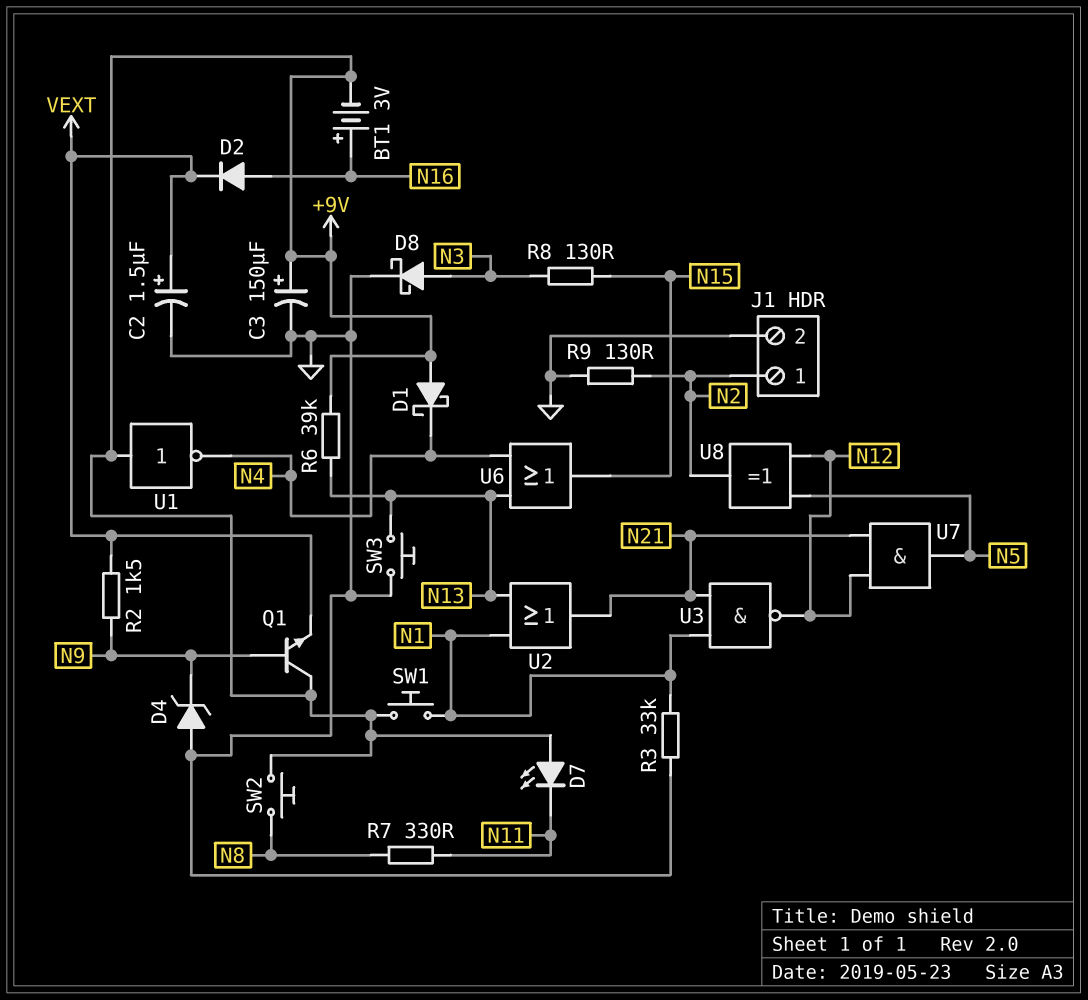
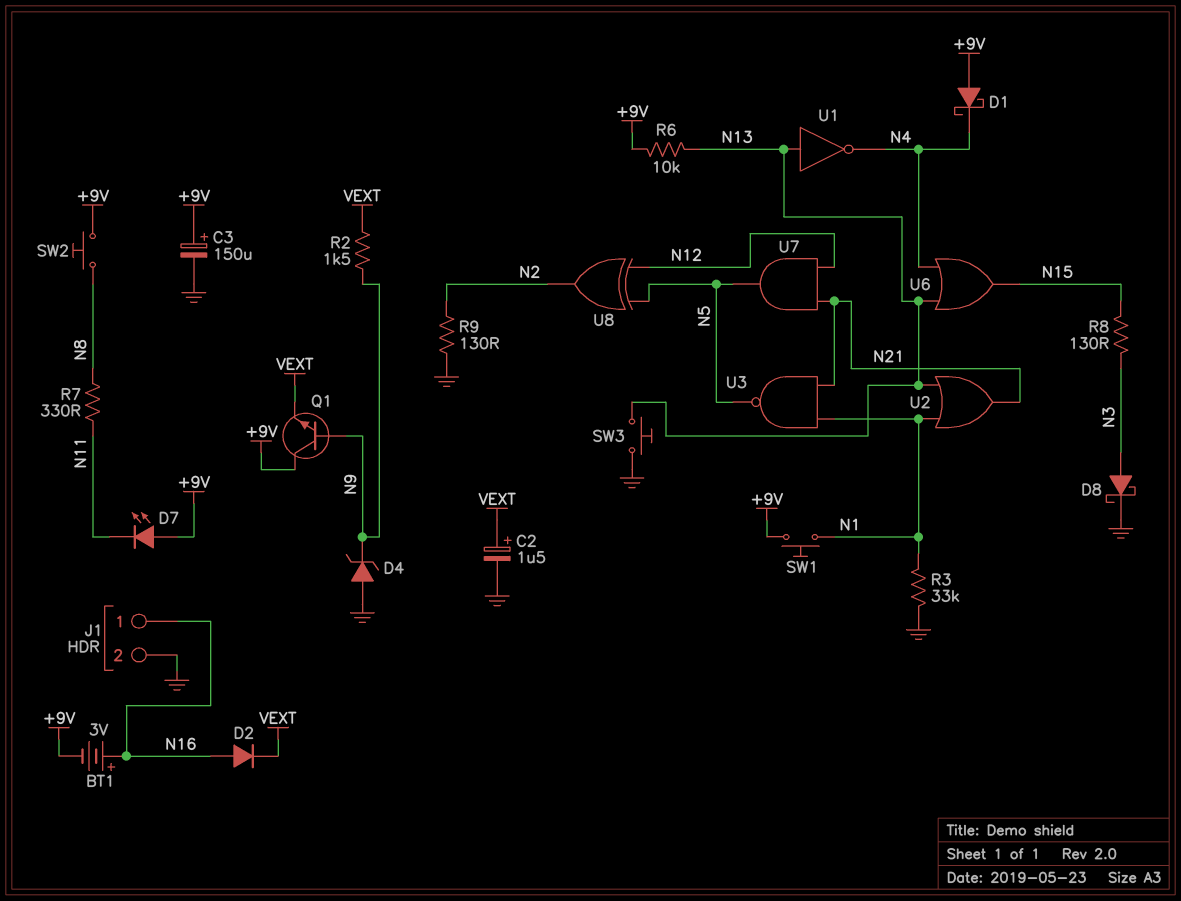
J1 pin 1: N2 -> N16
R6: 39k (+9V, N13) -> 10k (+9V, N13)
U1: NOT (in +9V, out N4) -> NOT (in N13, out N4)
U3: NAND (in N1, in N21, out N12) -> NAND (in N1, in N21, out N5)

